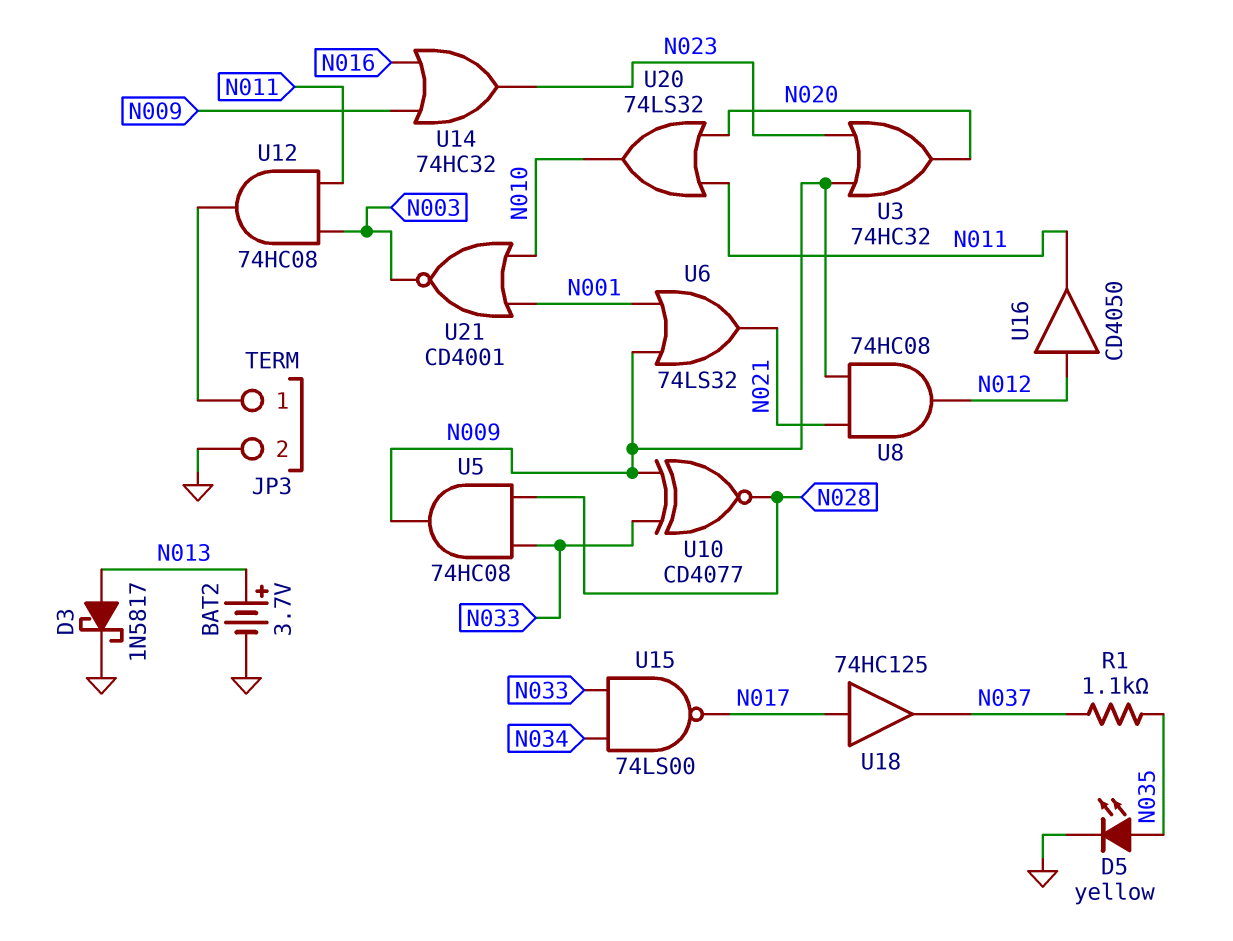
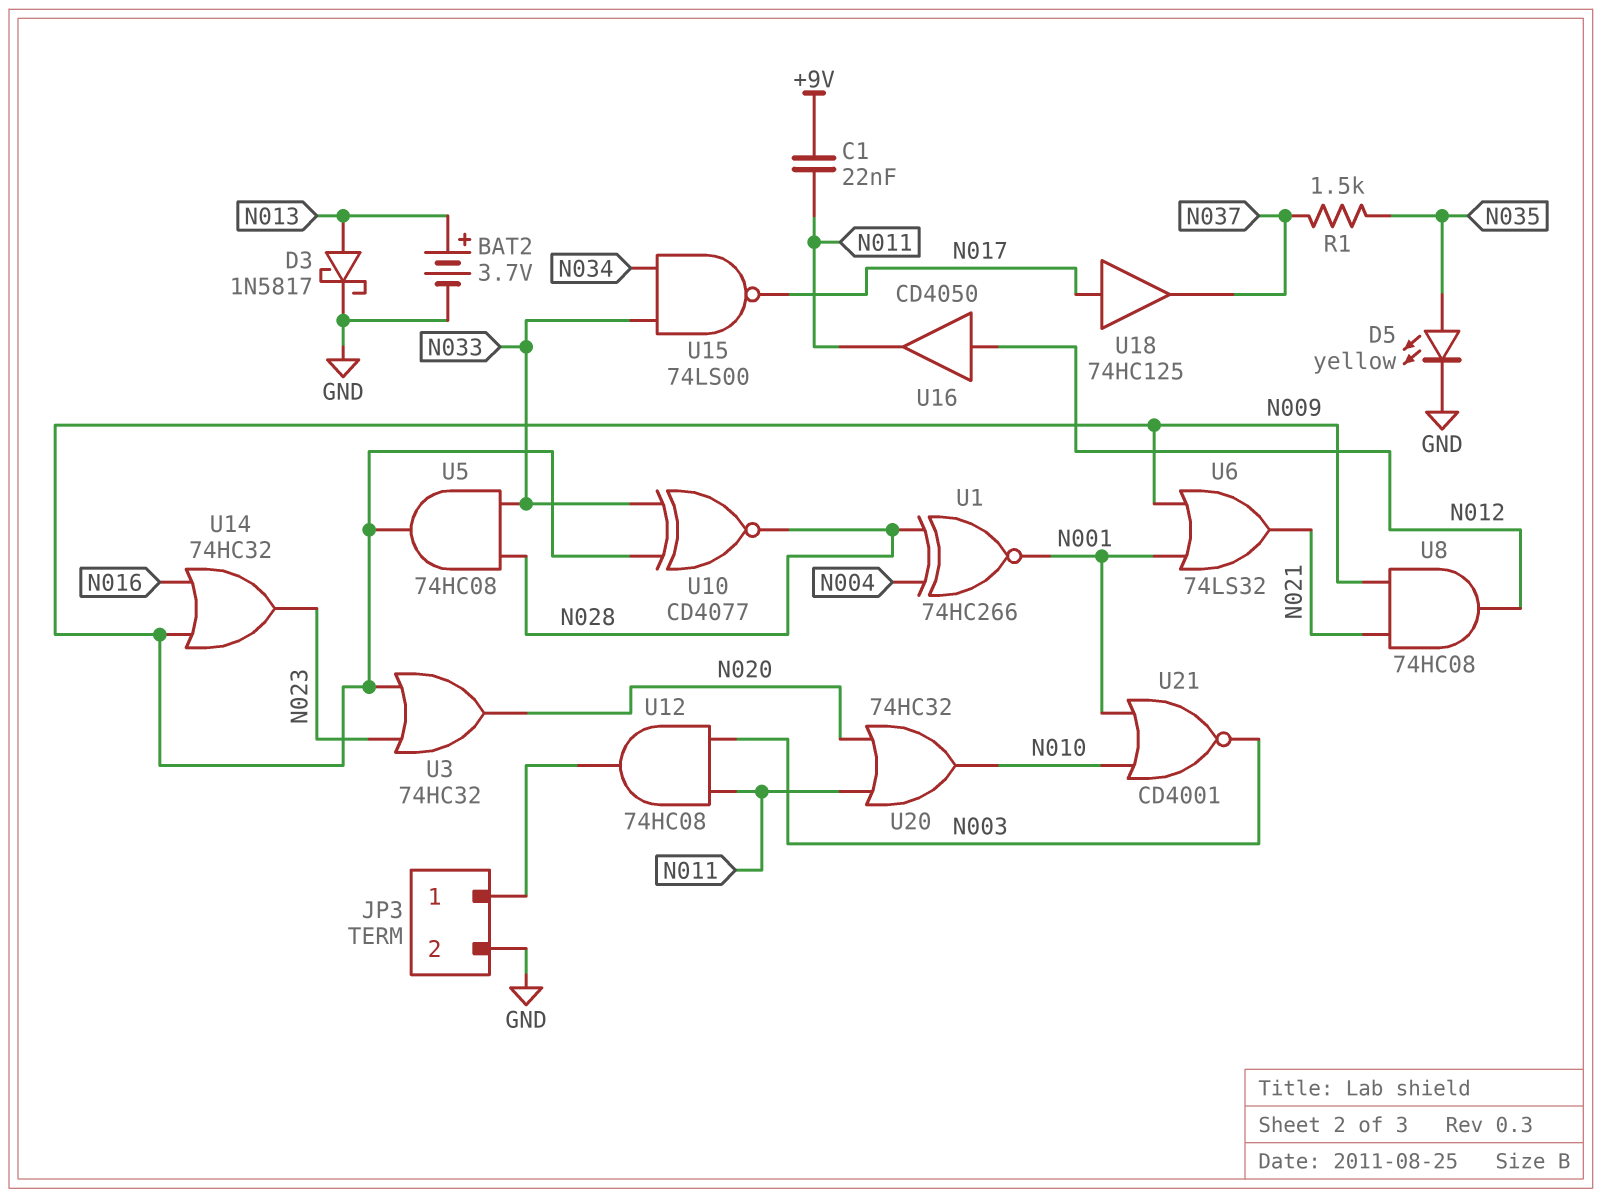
C1: none -> 22nF (+9V, N011)
R1: 1.1k (N035, N037) -> 1.5k (N035, N037)
U1: none -> XNOR 74HC266 (in N004, in N028, out N001)
U20: OR 74LS32 (in N011, in N020, out N010) -> OR 74HC32 (in N011, in N020, out N010)

